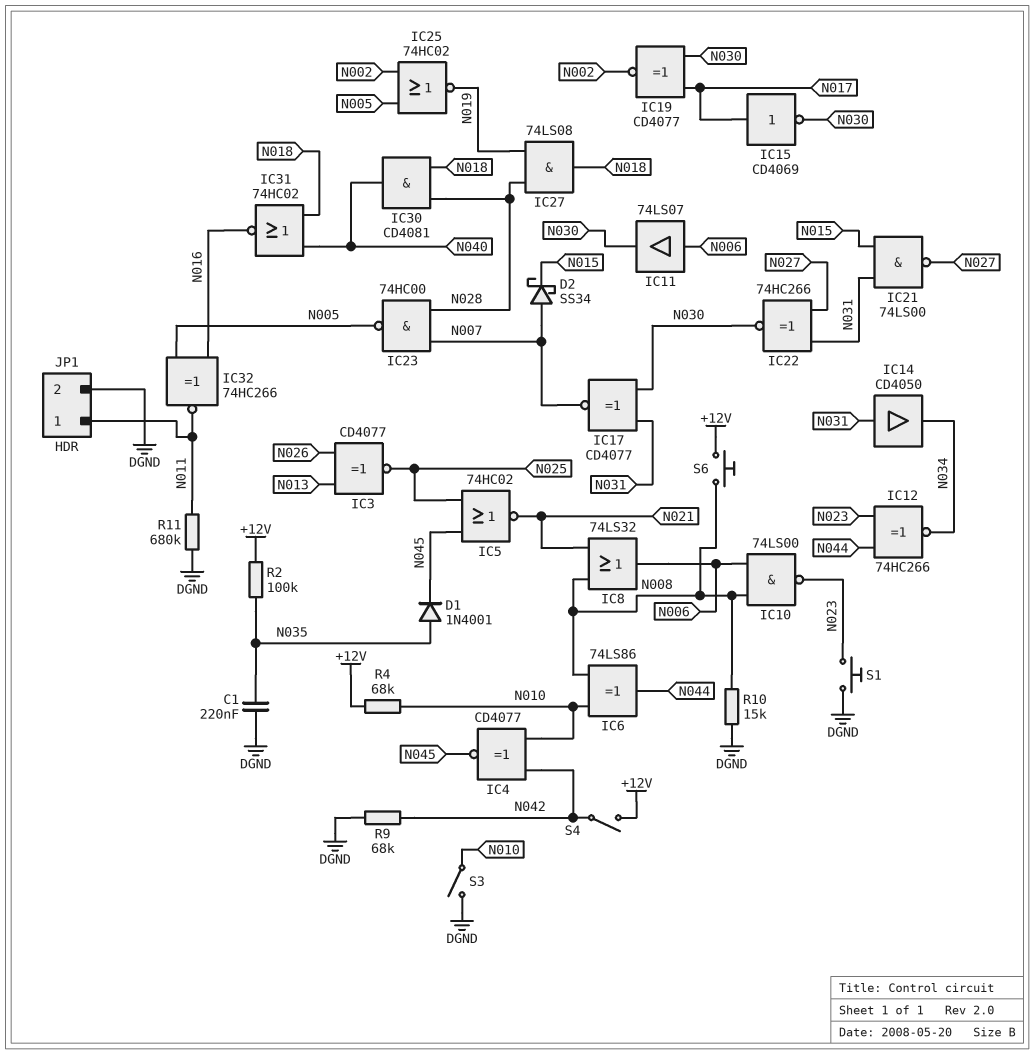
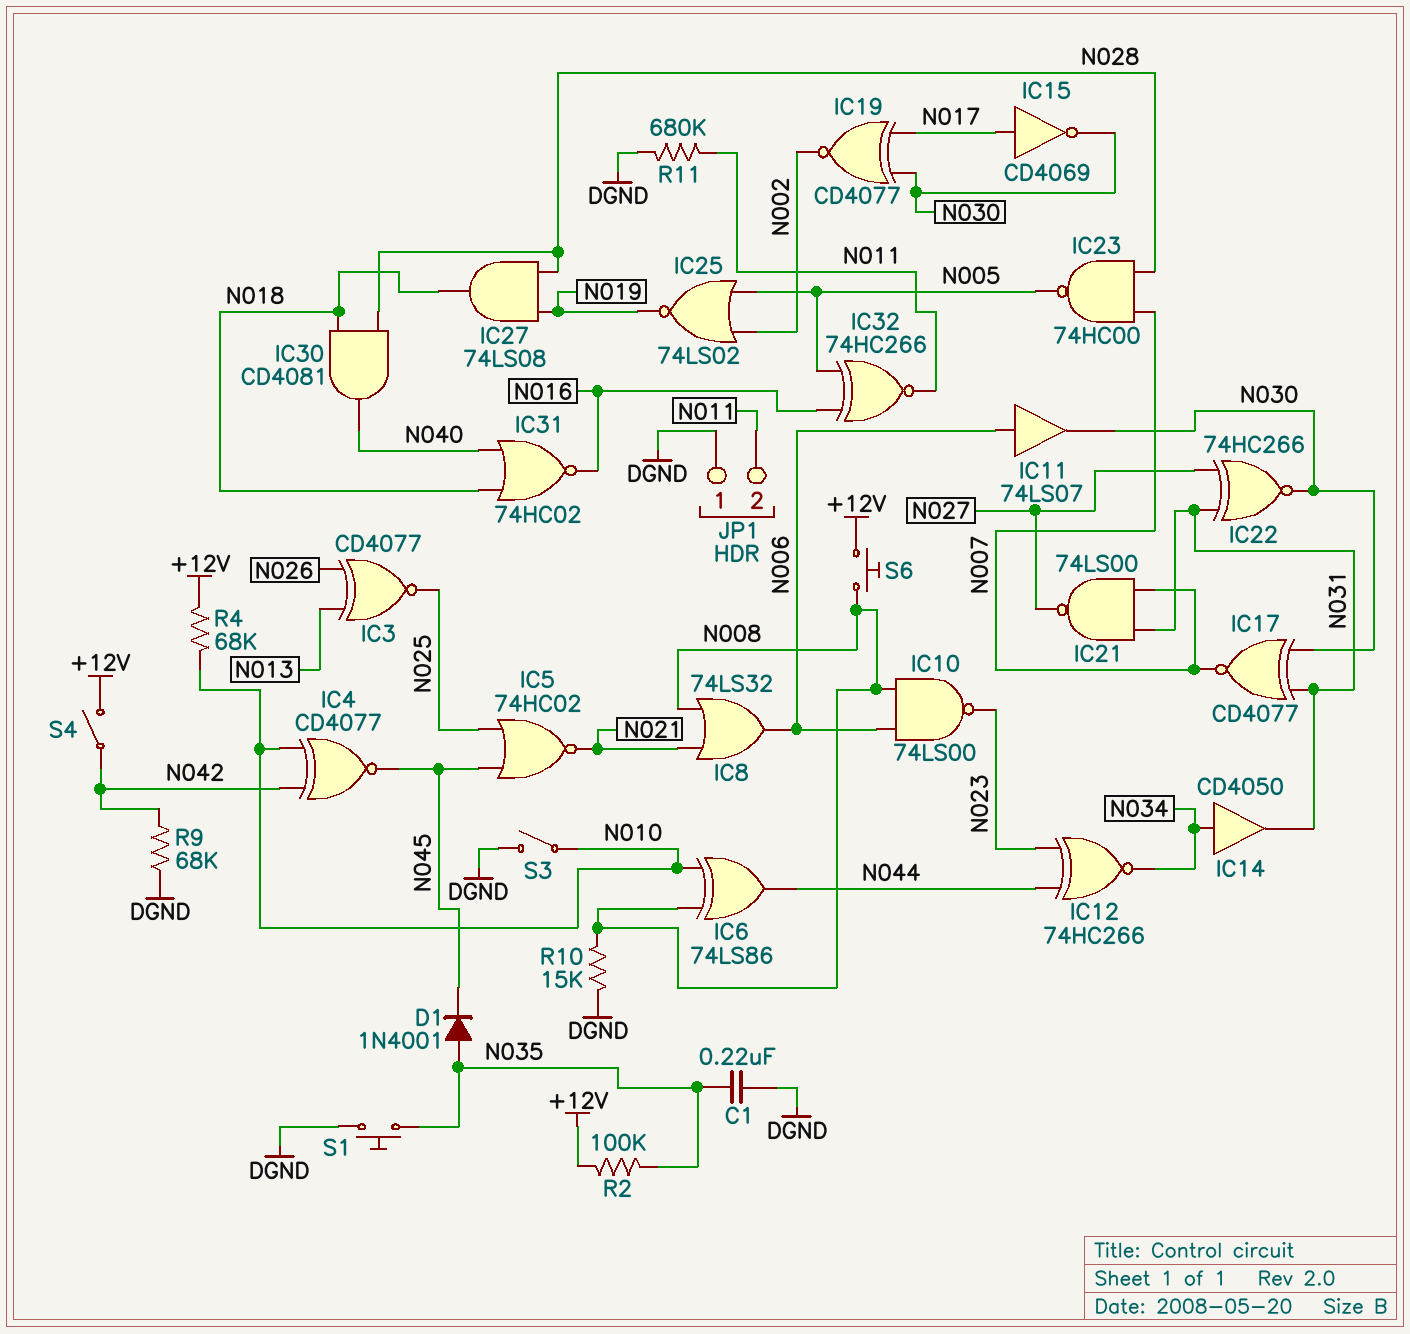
D2: schottky SS34 (A N007, K N015) -> none
IC14: buffer CD4050 (in N031, out N034) -> buffer CD4050 (in N034, out N031)
IC21: NAND 74LS00 (in N015, in N031, out N027) -> NAND 74LS00 (in N007, in N031, out N027)
IC25: NOR 74HC02 (in N002, in N005, out N019) -> NOR 74LS02 (in N002, in N005, out N019)
JP1 pin 1: N011 -> DGND
JP1 pin 2: DGND -> N011
S1: button (DGND, N023) -> button (DGND, N035)

